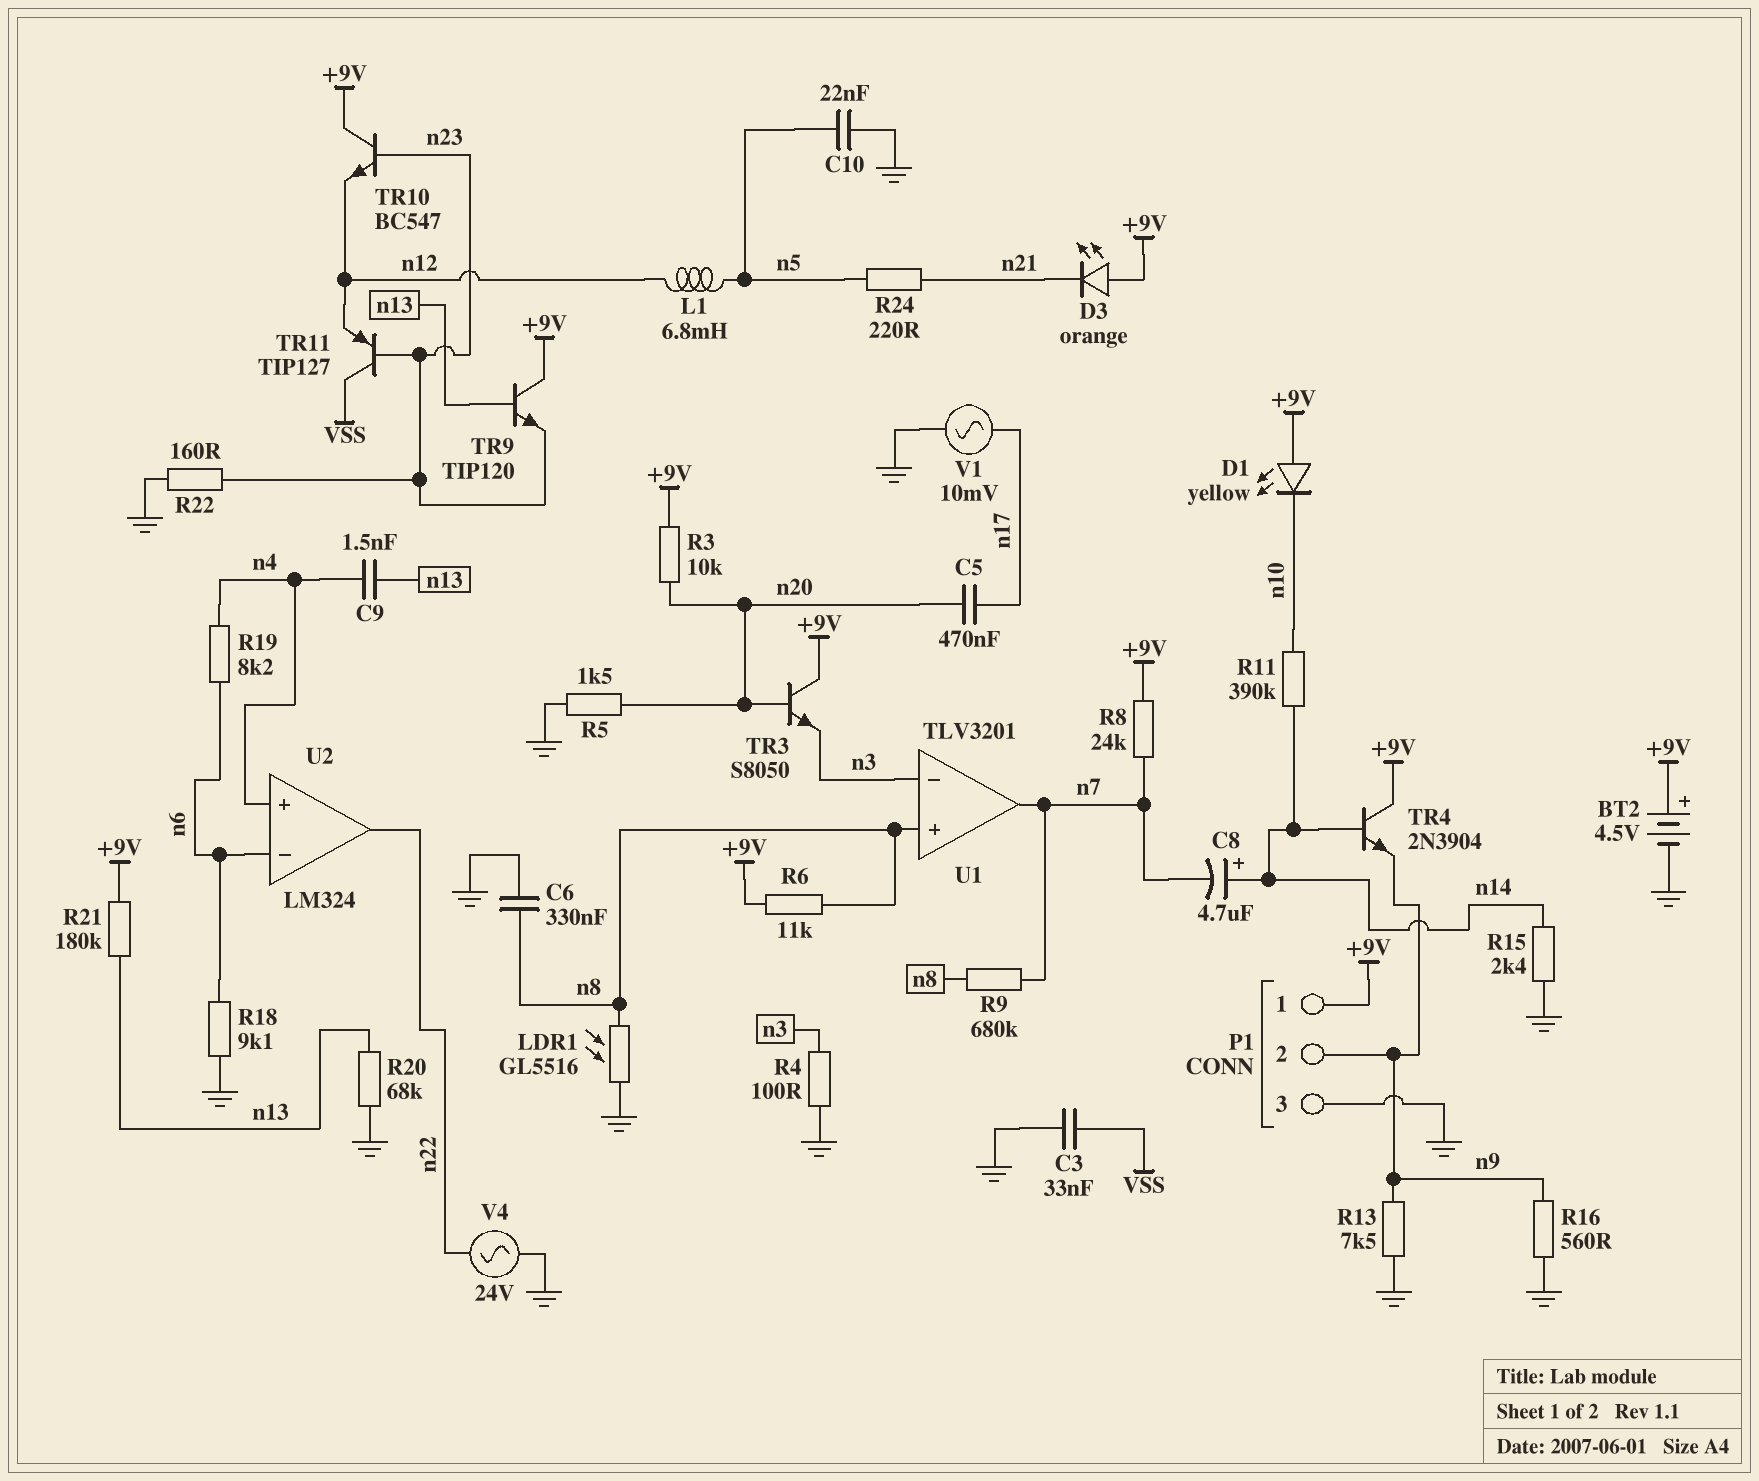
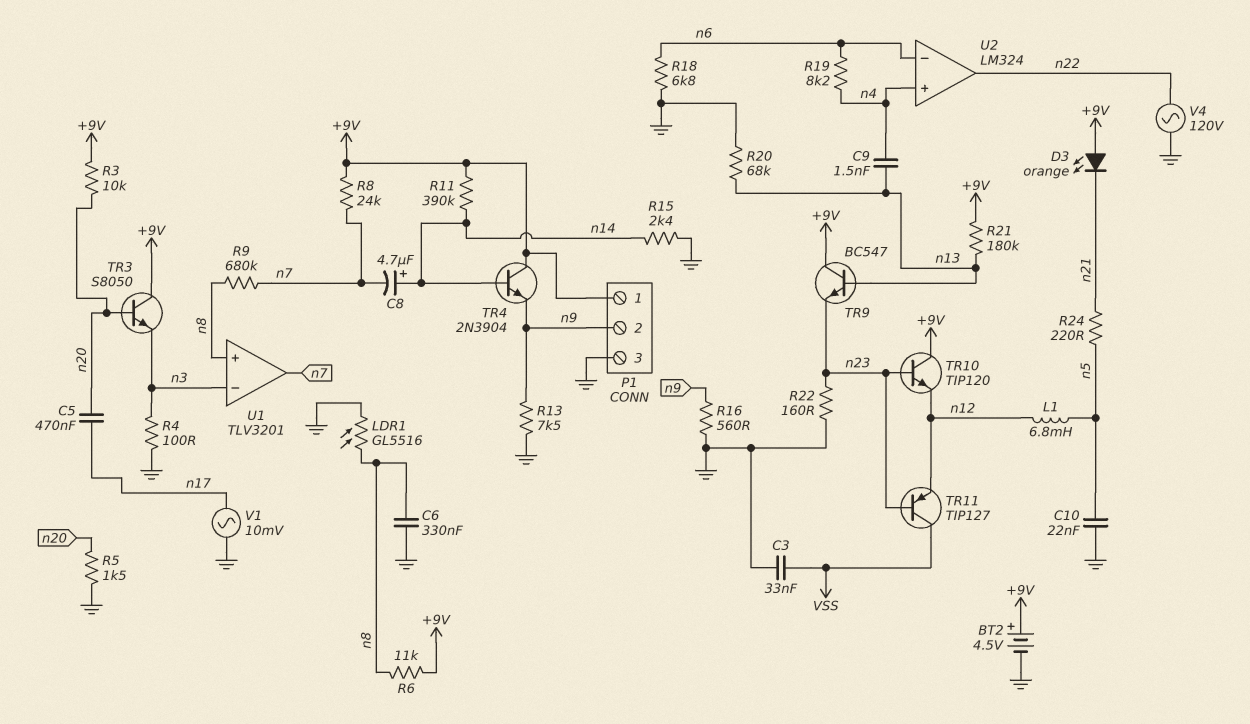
D1: LED yellow (A +9V, K n10) -> none
R11: 390k (n10, n14) -> 390k (+9V, n14)
R18: 9.1k (GND, n6) -> 6.8k (GND, n6)
TR9: NPN TIP120 (B n13, C +9V, E n23) -> NPN BC547 (B n13, C +9V, E n23)
TR10: NPN BC547 (B n23, C +9V, E n12) -> NPN TIP120 (B n23, C +9V, E n12)
V4: AC 24V (GND, n22) -> AC 120V (GND, n22)

